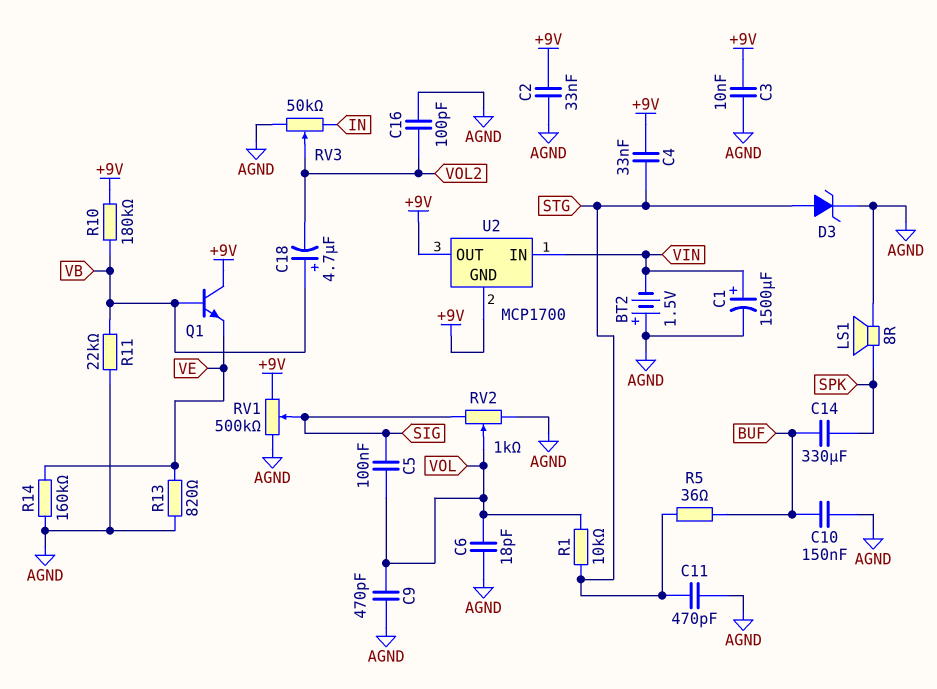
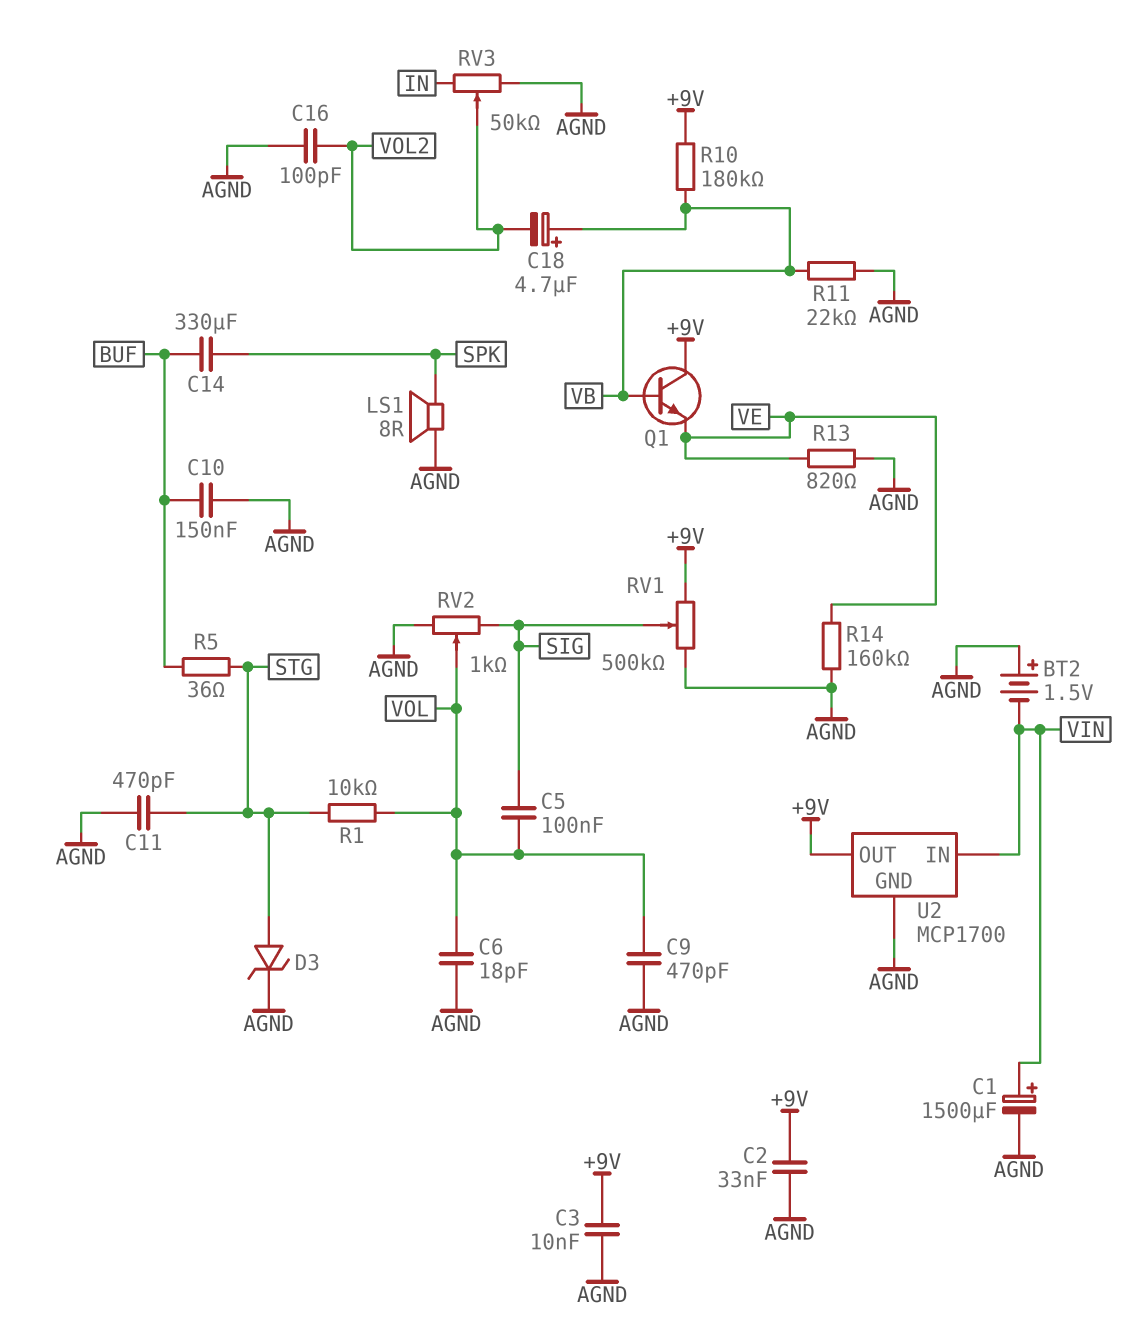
C4: 33nF (+9V, STG) -> none
U2 pin GND: +9V -> AGND

